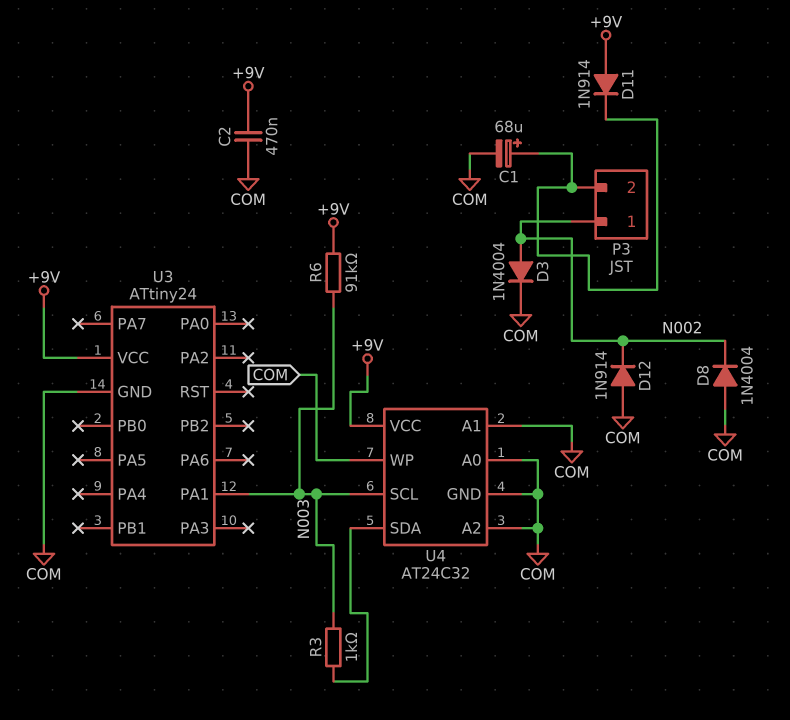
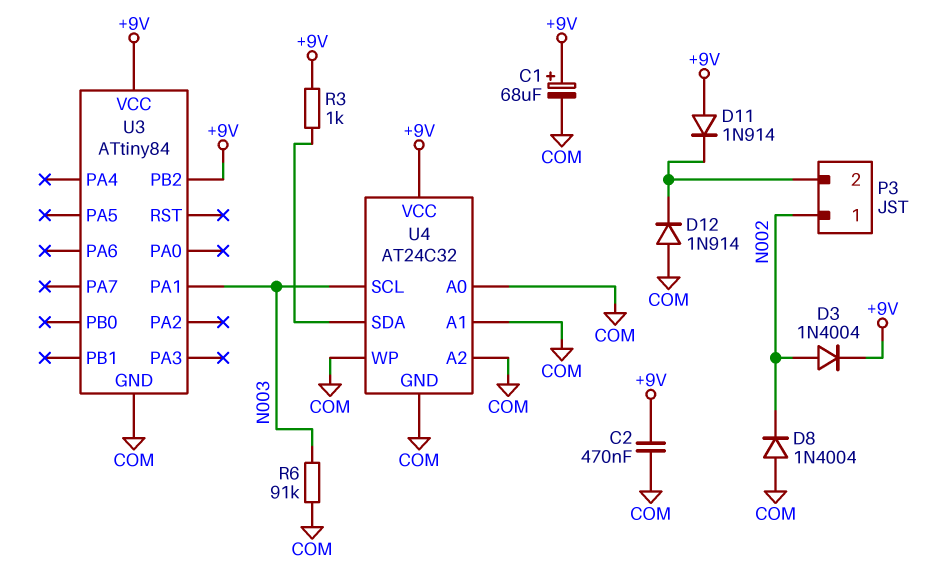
C1: 68uF (plus P3/2, minus COM) -> 68uF (plus +9V, minus COM)
D3: diode 1N4004 (A N002, K COM) -> diode 1N4004 (A N002, K +9V)
D12: diode 1N914 (A COM, K N002) -> diode 1N914 (A COM, K P3/2)
R3: 1k (N003, U4/SDA) -> 1k (+9V, U4/SDA)
R6: 91k (+9V, N003) -> 91k (COM, N003)
U3: ATtiny24 -> ATtiny84
U3 pin PB2: none -> +9V

